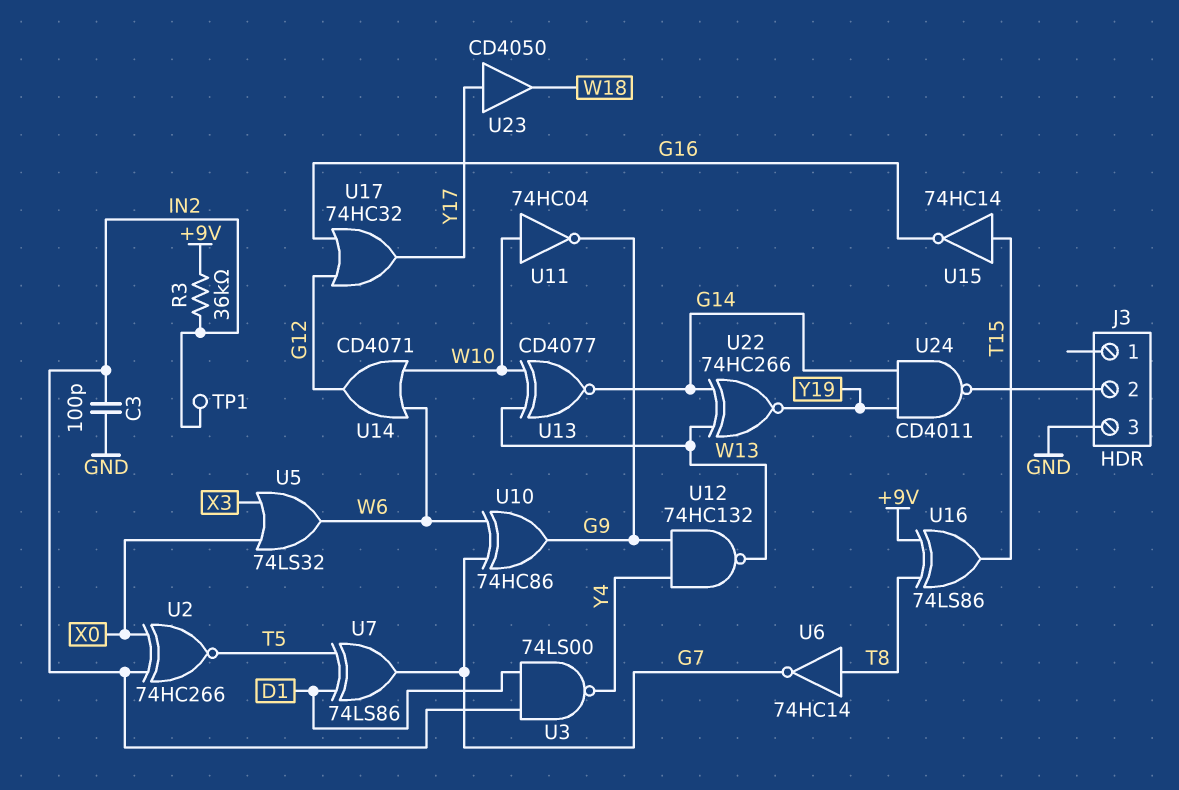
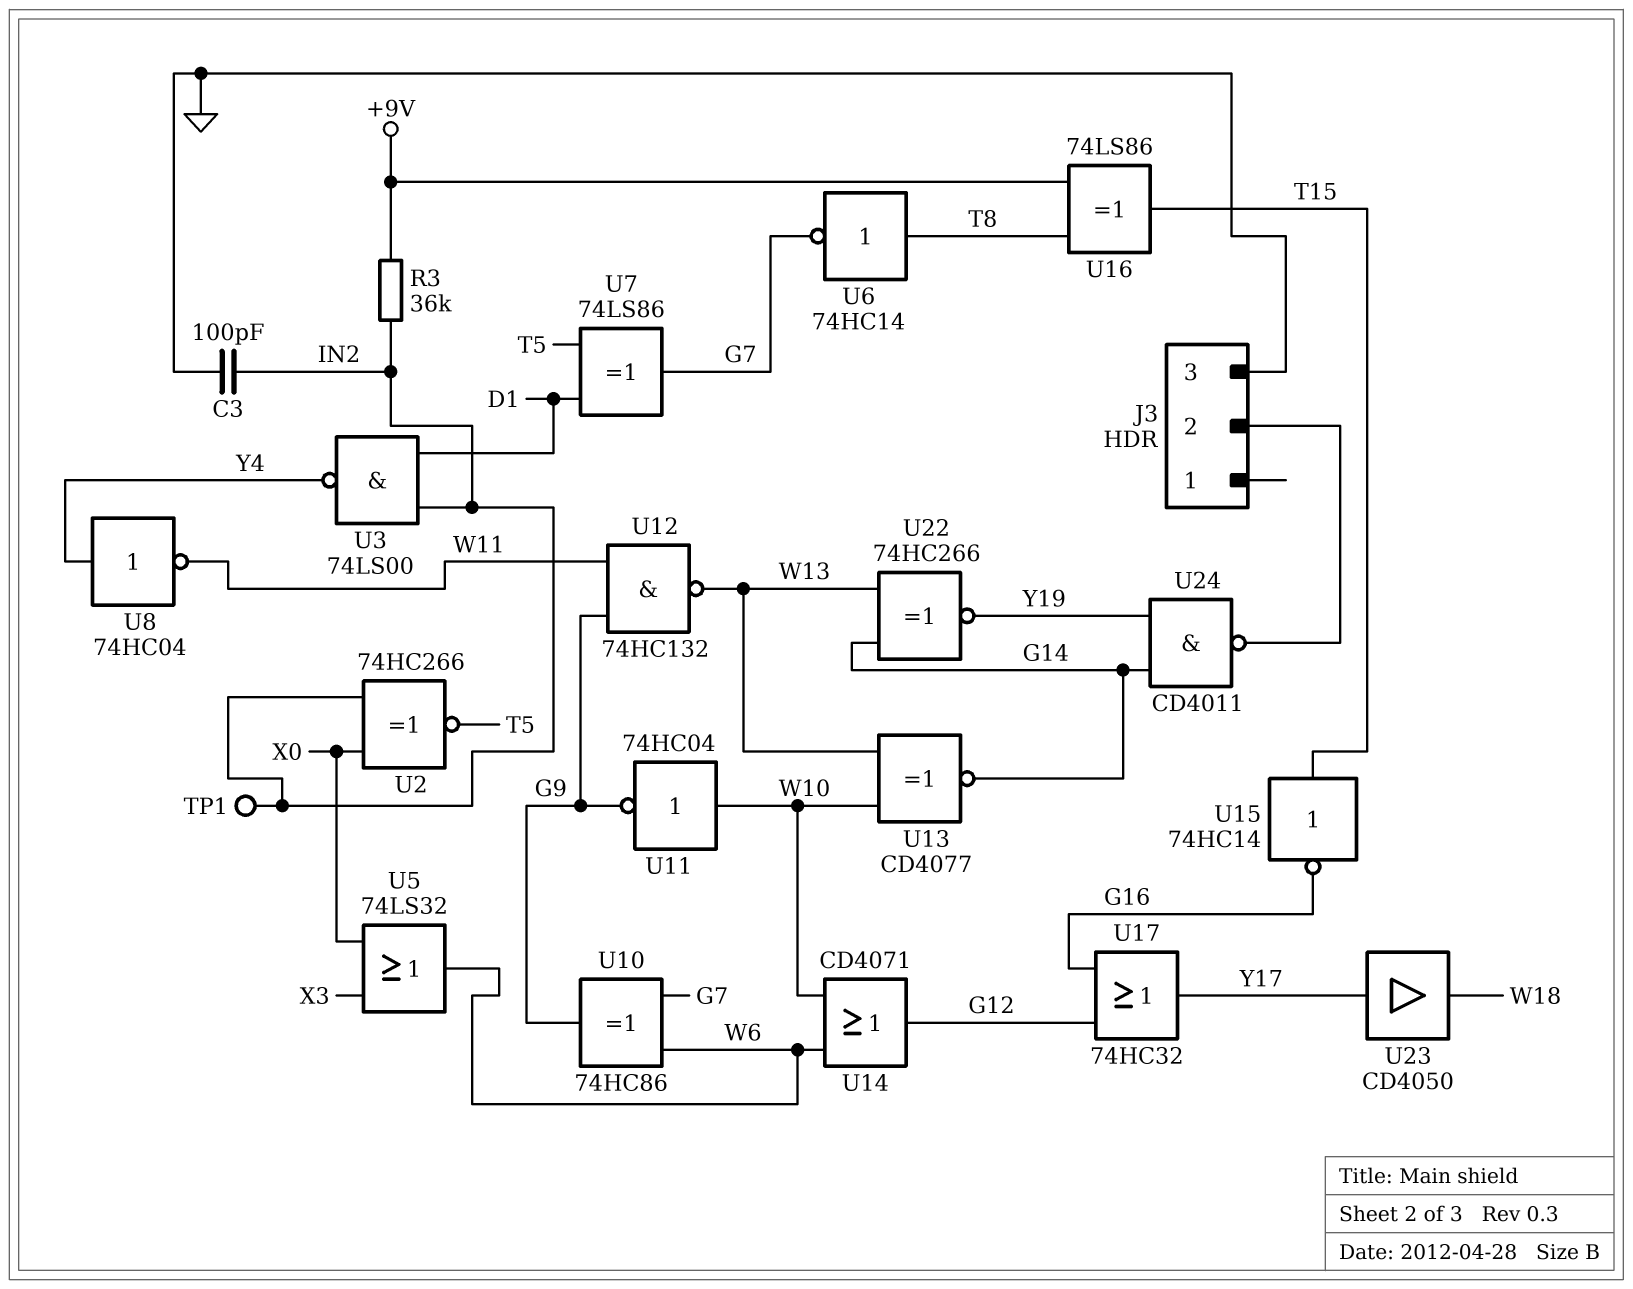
U8: none -> NOT 74HC04 (in Y4, out W11)
U12: NAND 74HC132 (in G9, in Y4, out W13) -> NAND 74HC132 (in G9, in W11, out W13)

